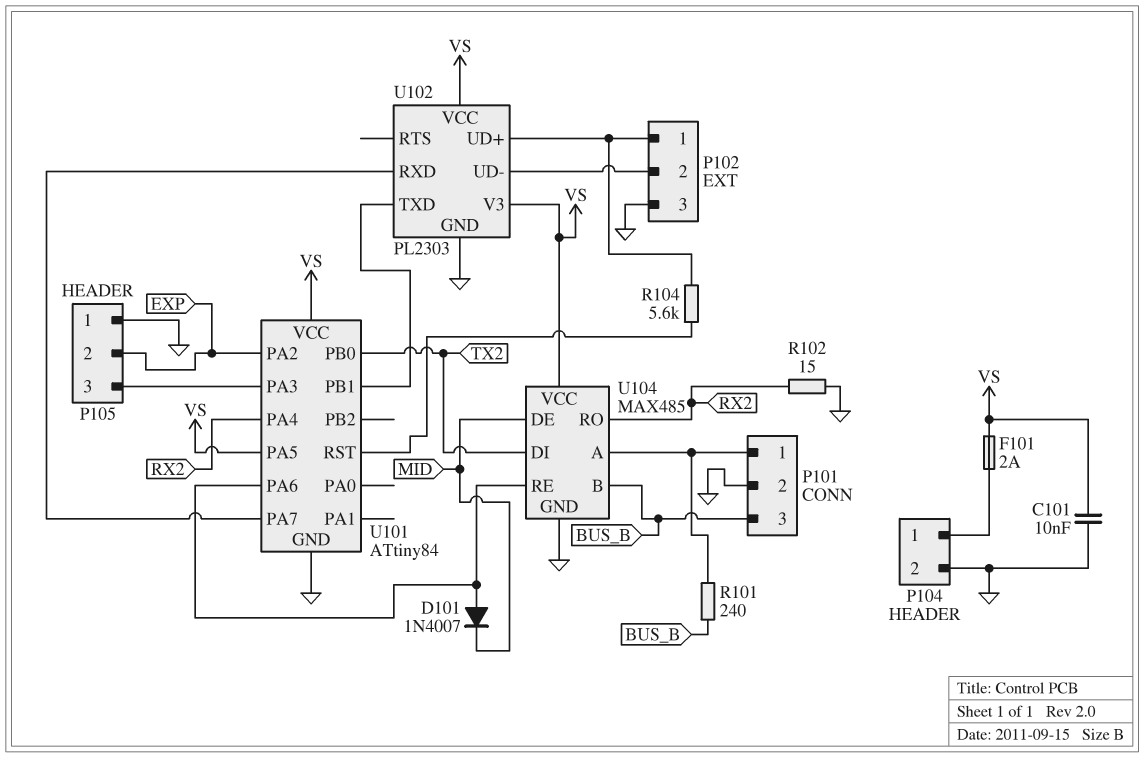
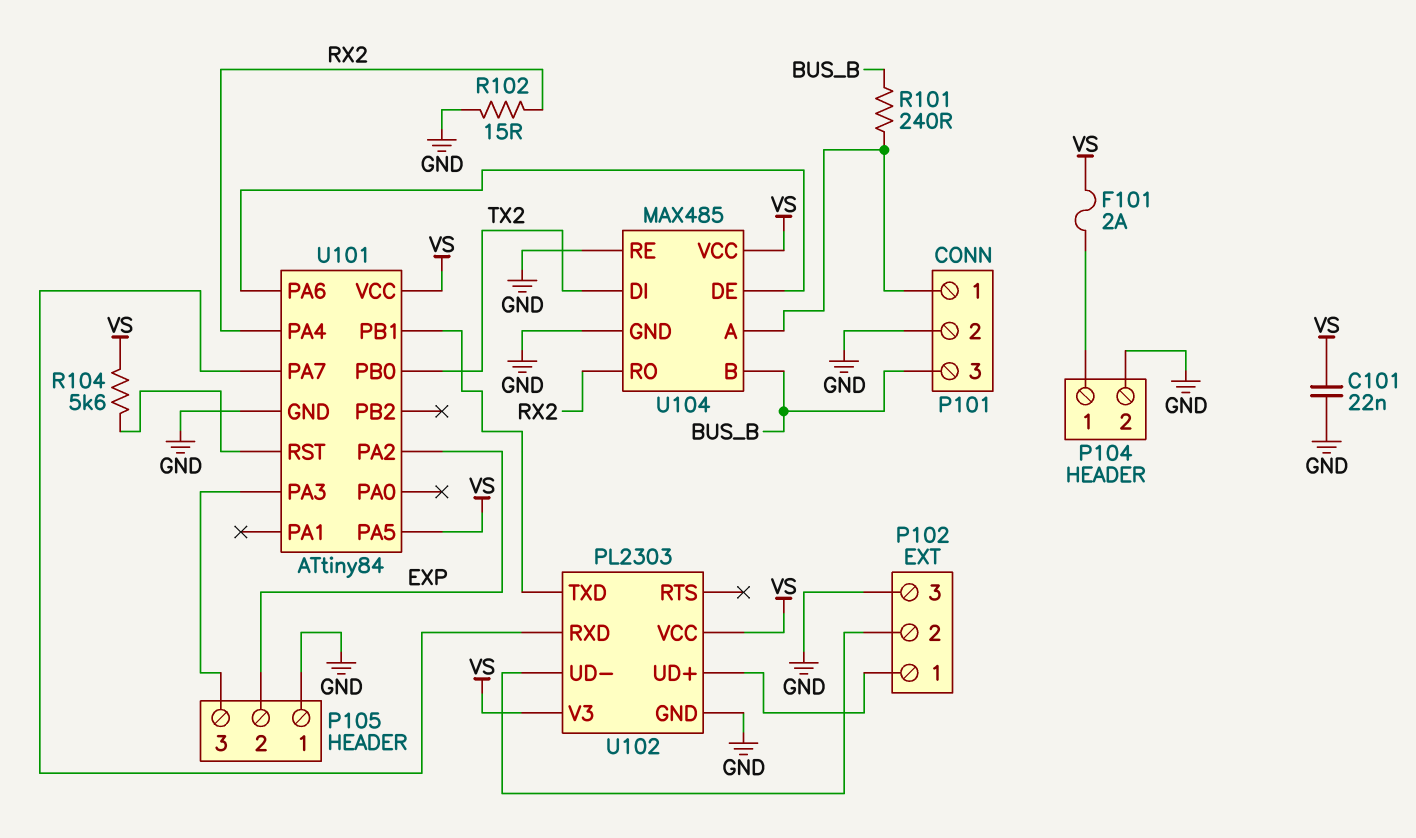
C101: 10nF (GND, VS) -> 22nF (GND, VS)
D101: diode 1N4007 (A U101/PA6, K MID) -> none
R104: 5.6k (P102/1, U101/RST) -> 5.6k (U101/RST, VS)
U104 pin DE: MID -> U101/PA6
U104 pin RE: U101/PA6 -> GND

